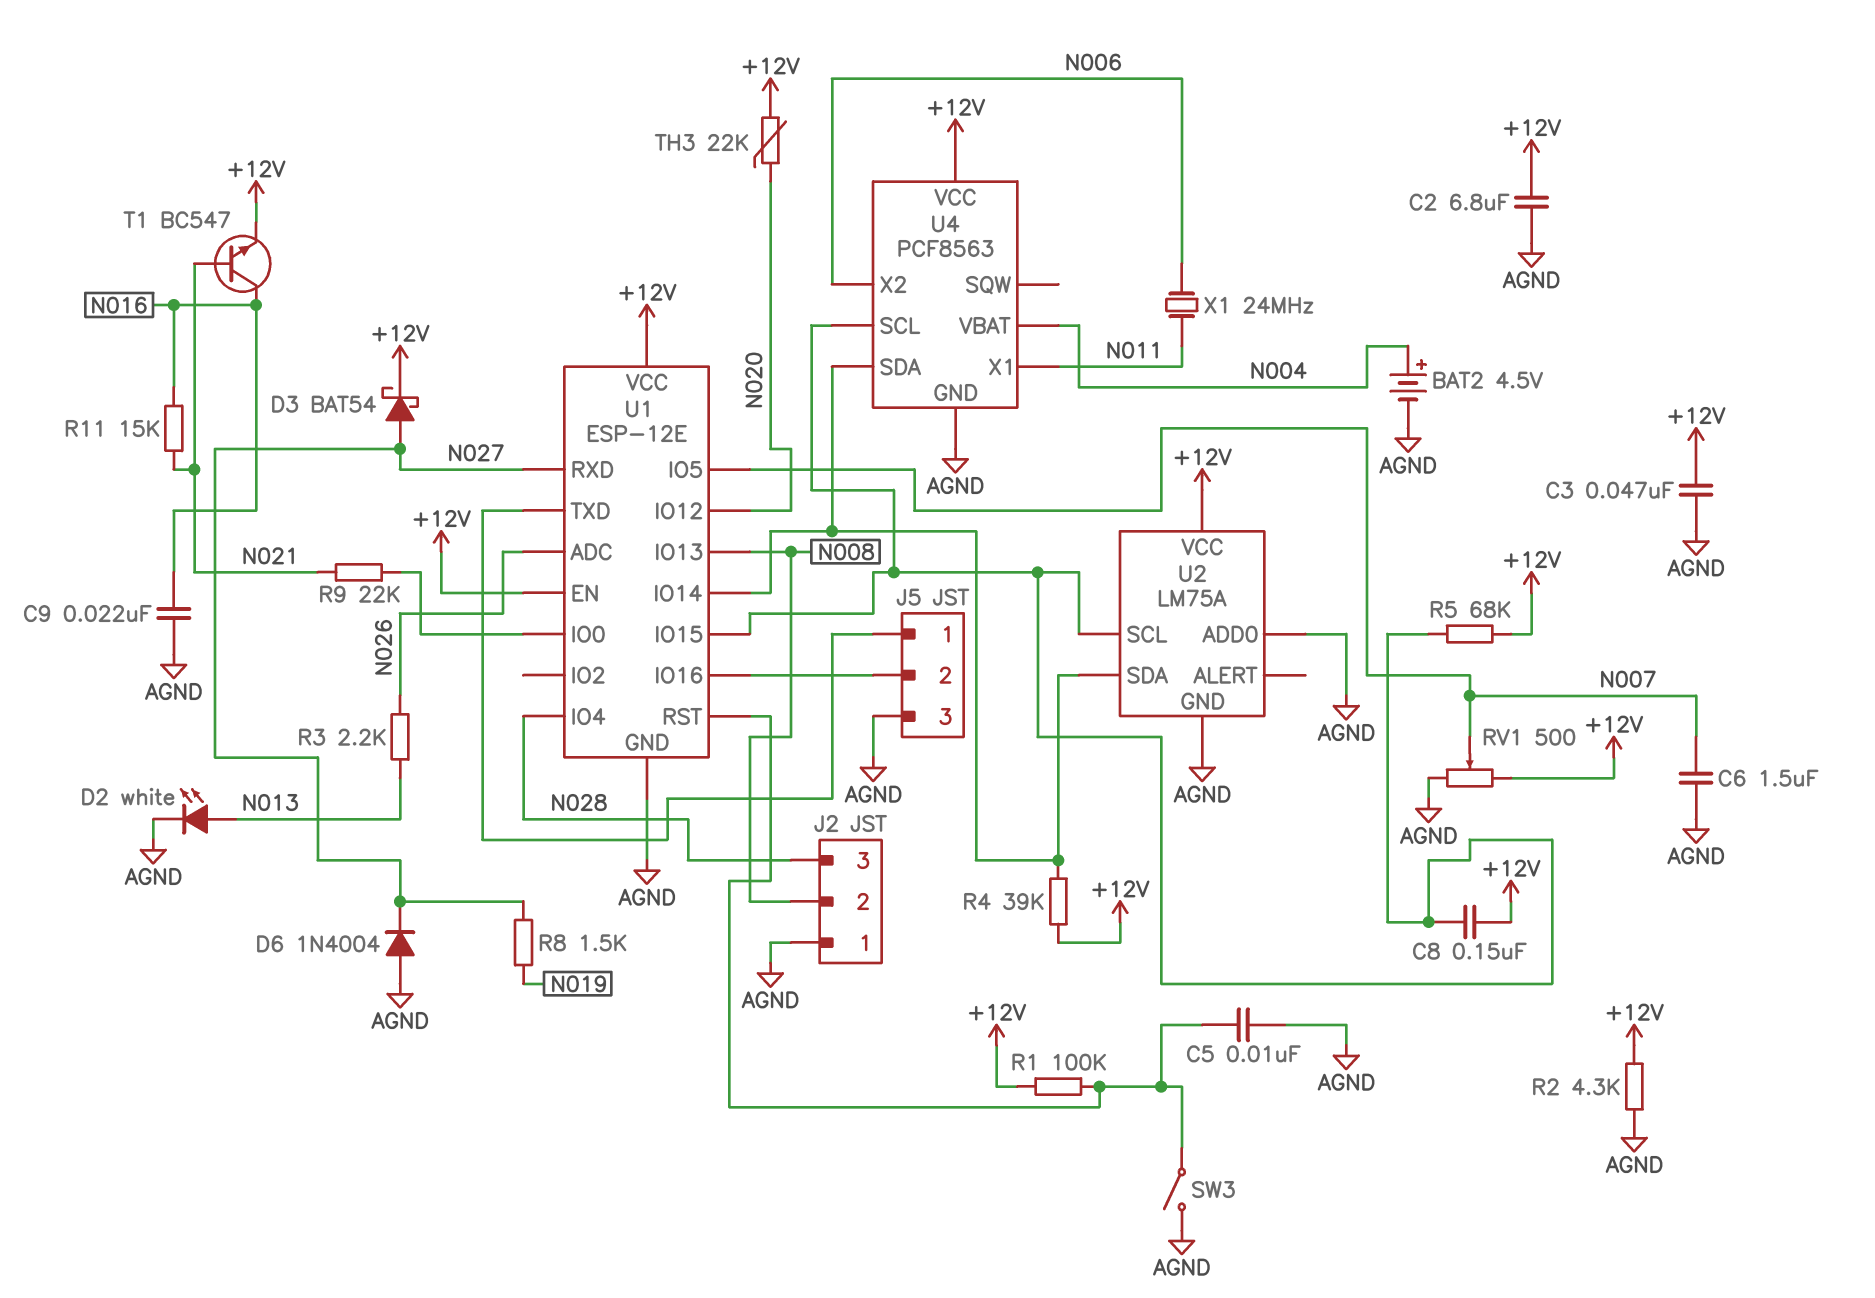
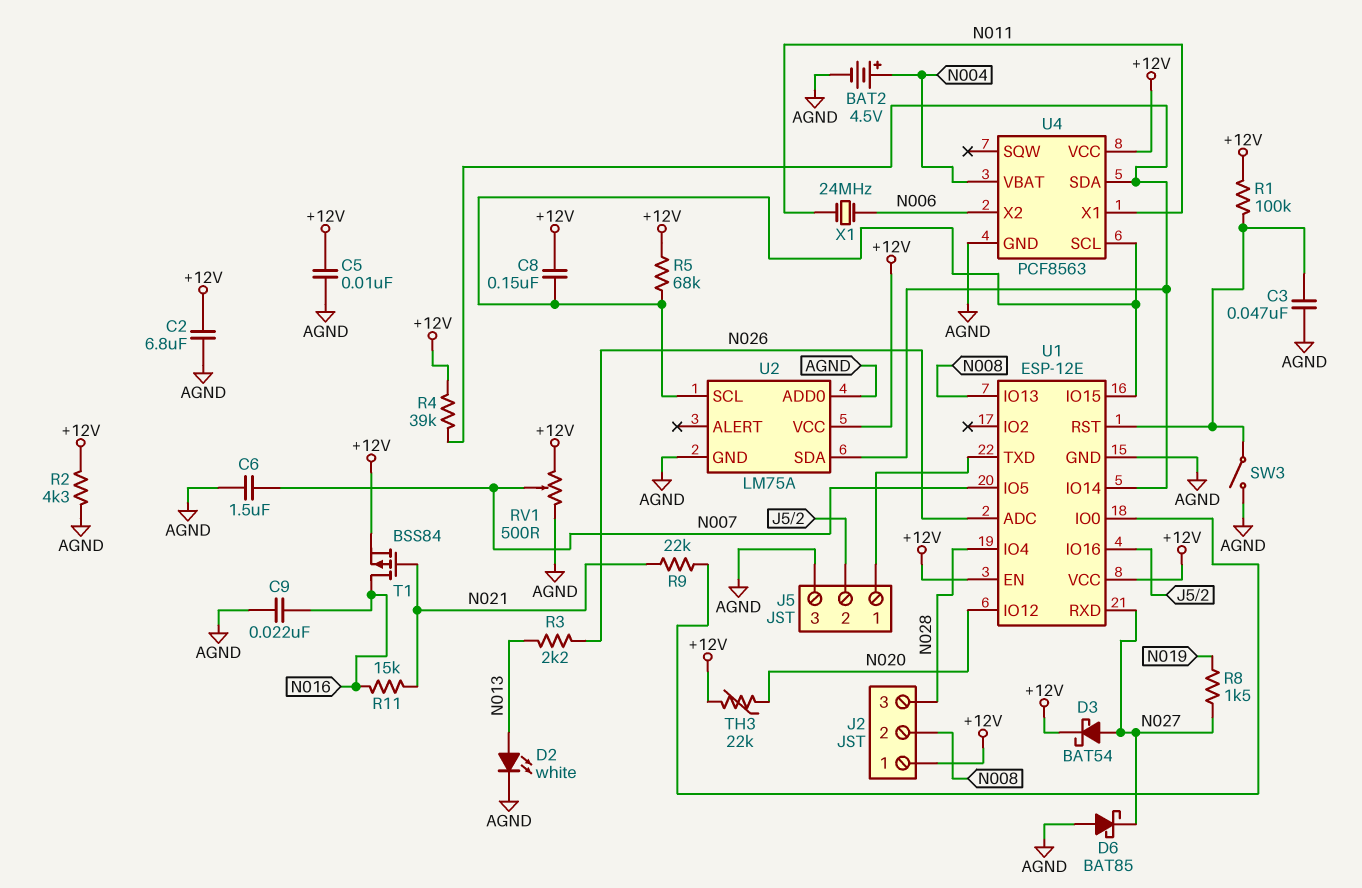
C3: 47nF (+12V, AGND) -> 47nF (AGND, U1/RST)
C5: 10nF (AGND, U1/RST) -> 10nF (+12V, AGND)
D6: diode 1N4004 (A AGND, K N027) -> schottky BAT85 (A AGND, K N027)
J2 pin 1: AGND -> +12V
T1: NPN BC547 (B N021, C N016, E +12V) -> PMOS BSS84 (G N021, D N016, S +12V)

